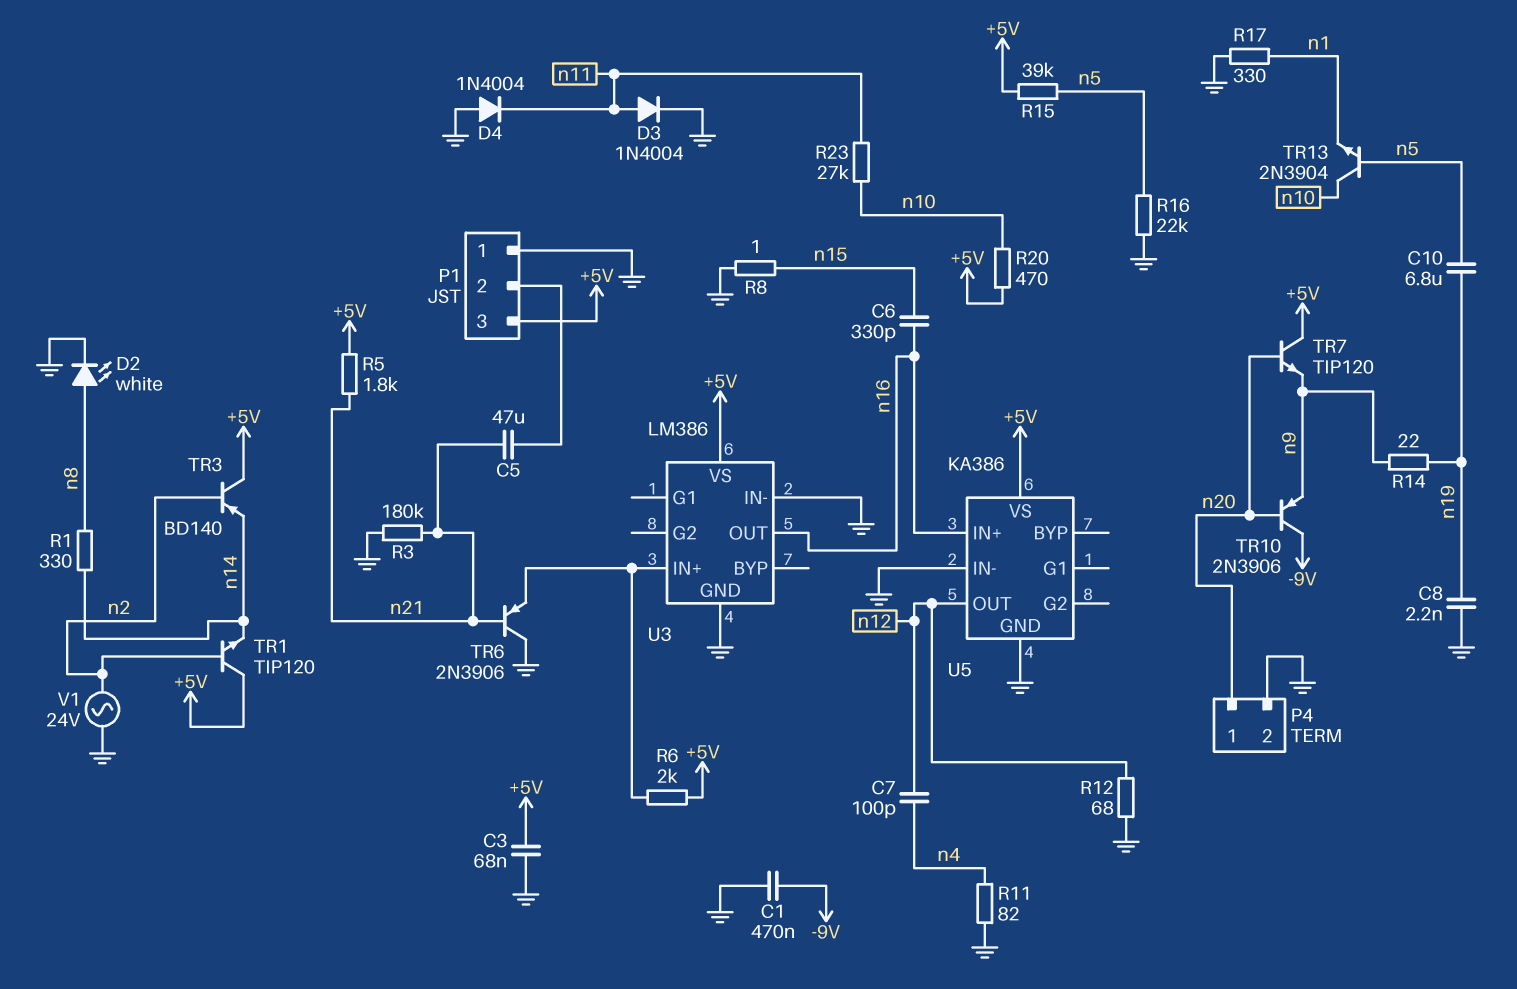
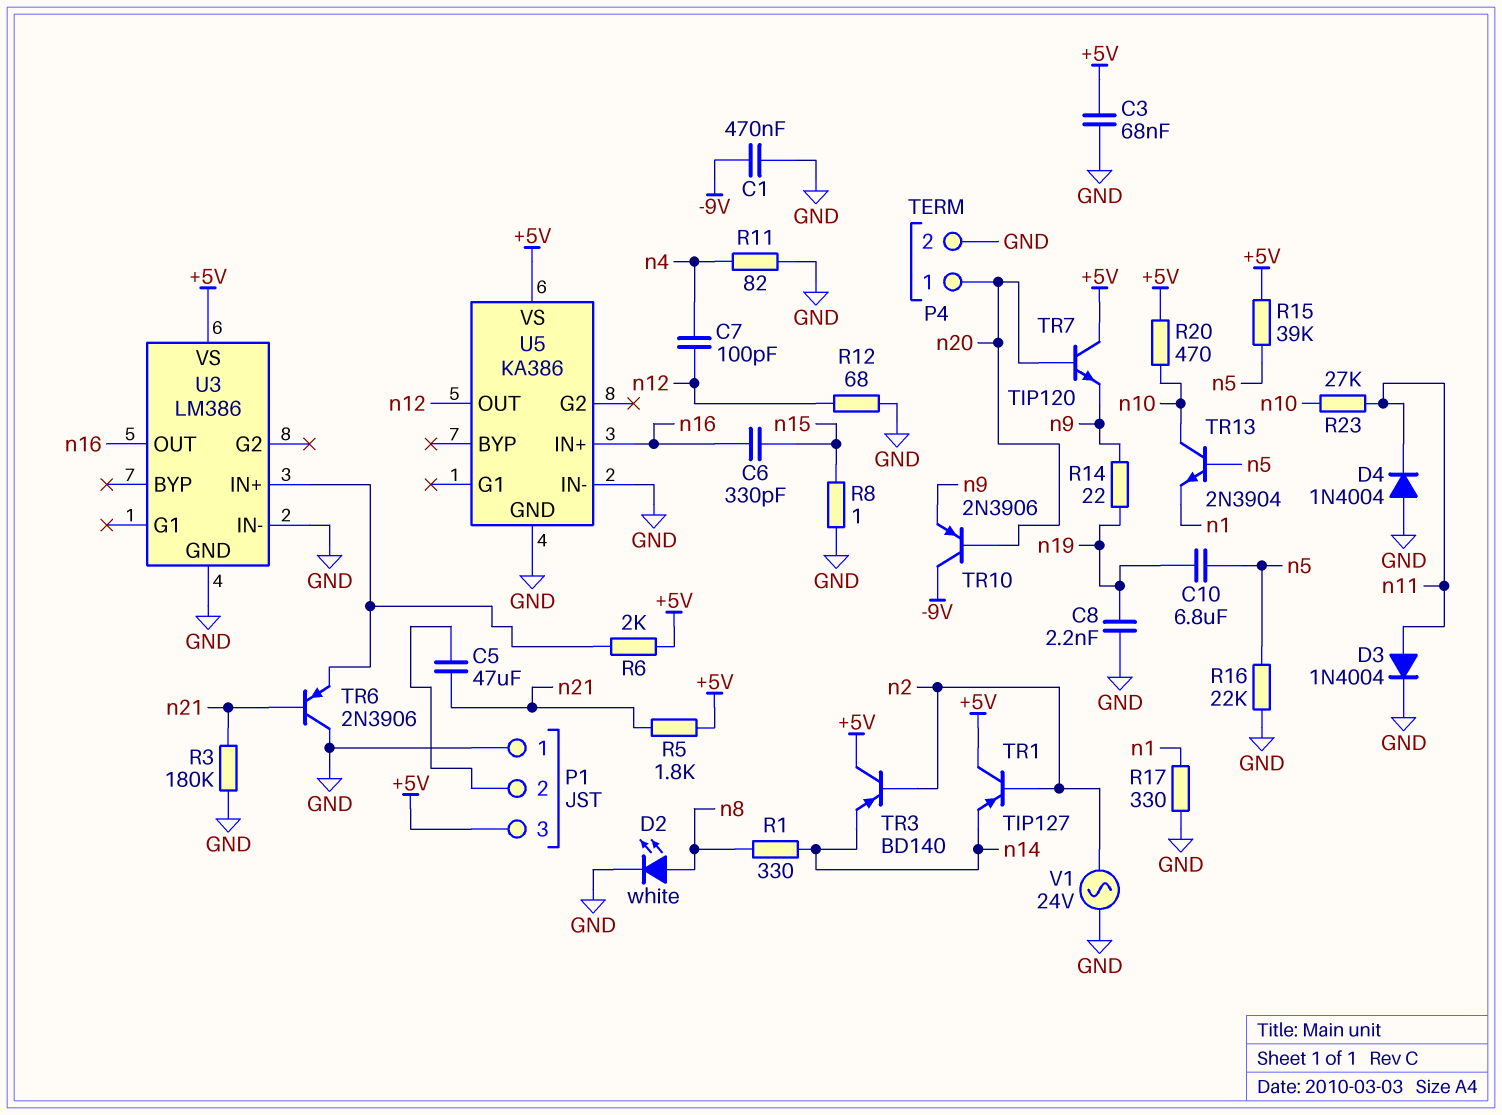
TR1: NPN TIP120 (B n2, C +5V, E n14) -> PNP TIP127 (B n2, C +5V, E n14)

